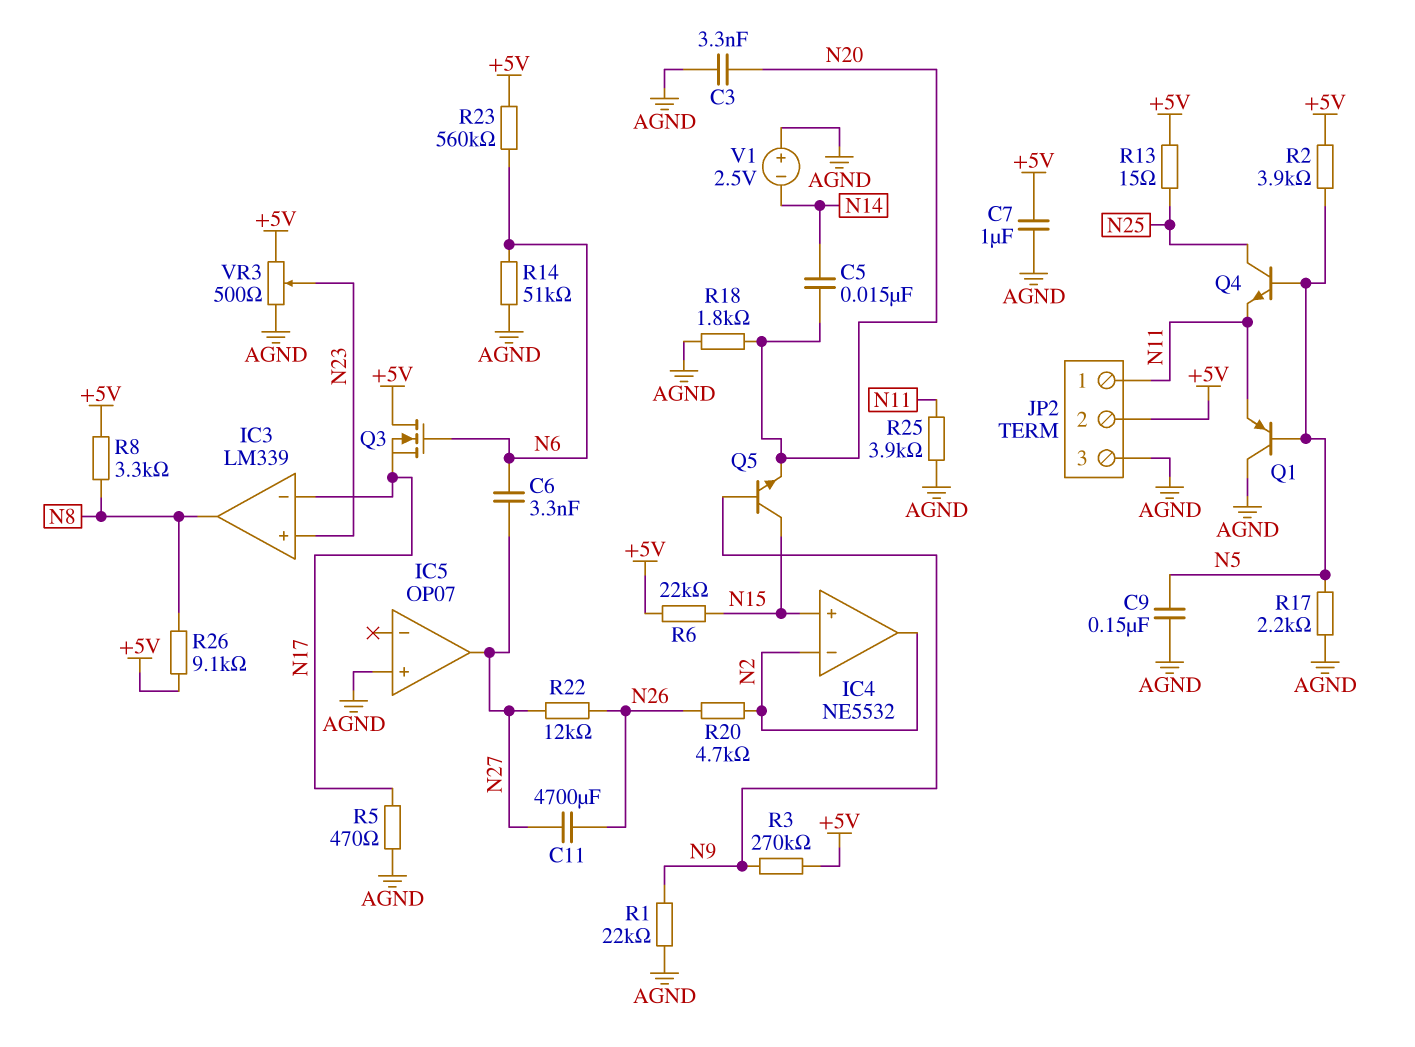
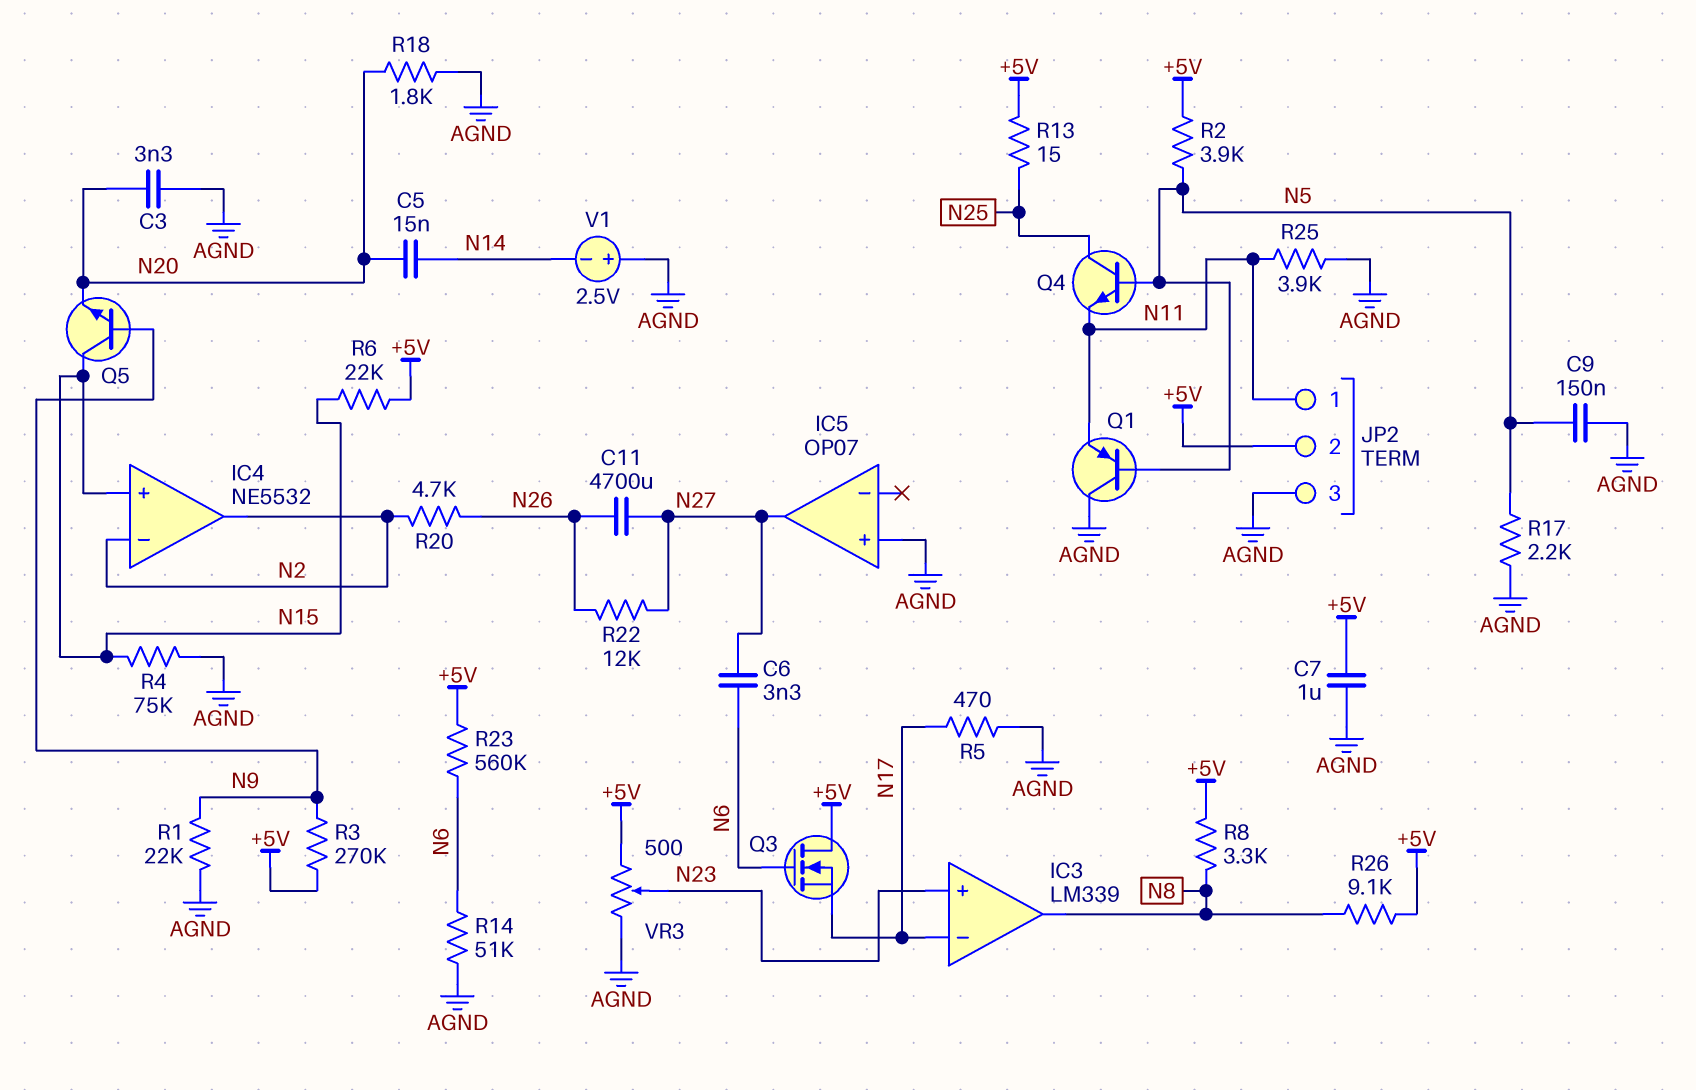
R4: none -> 75k (AGND, N15)

